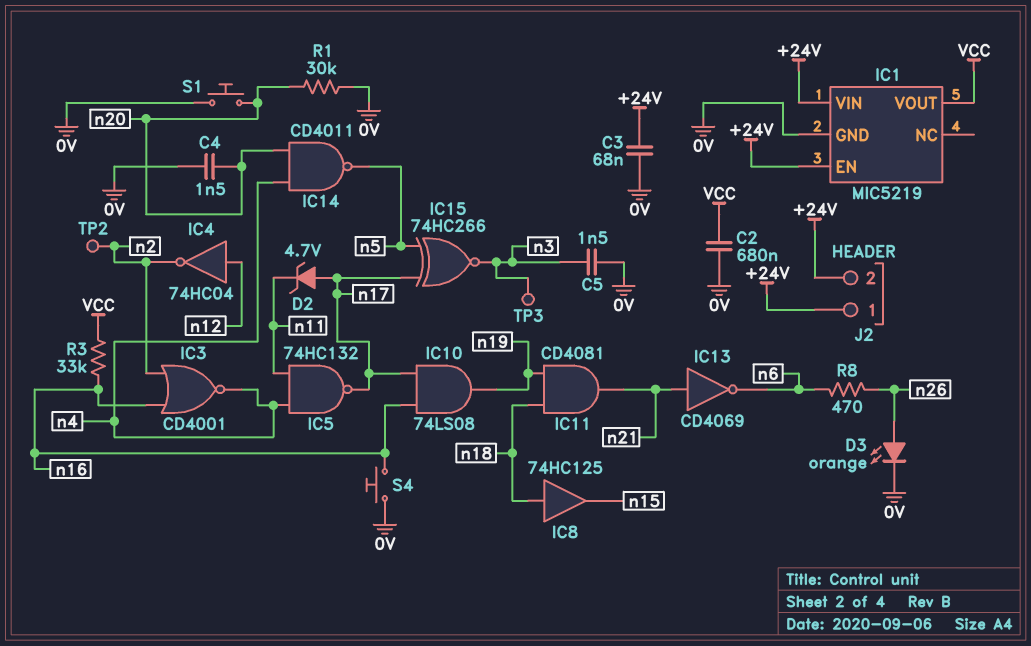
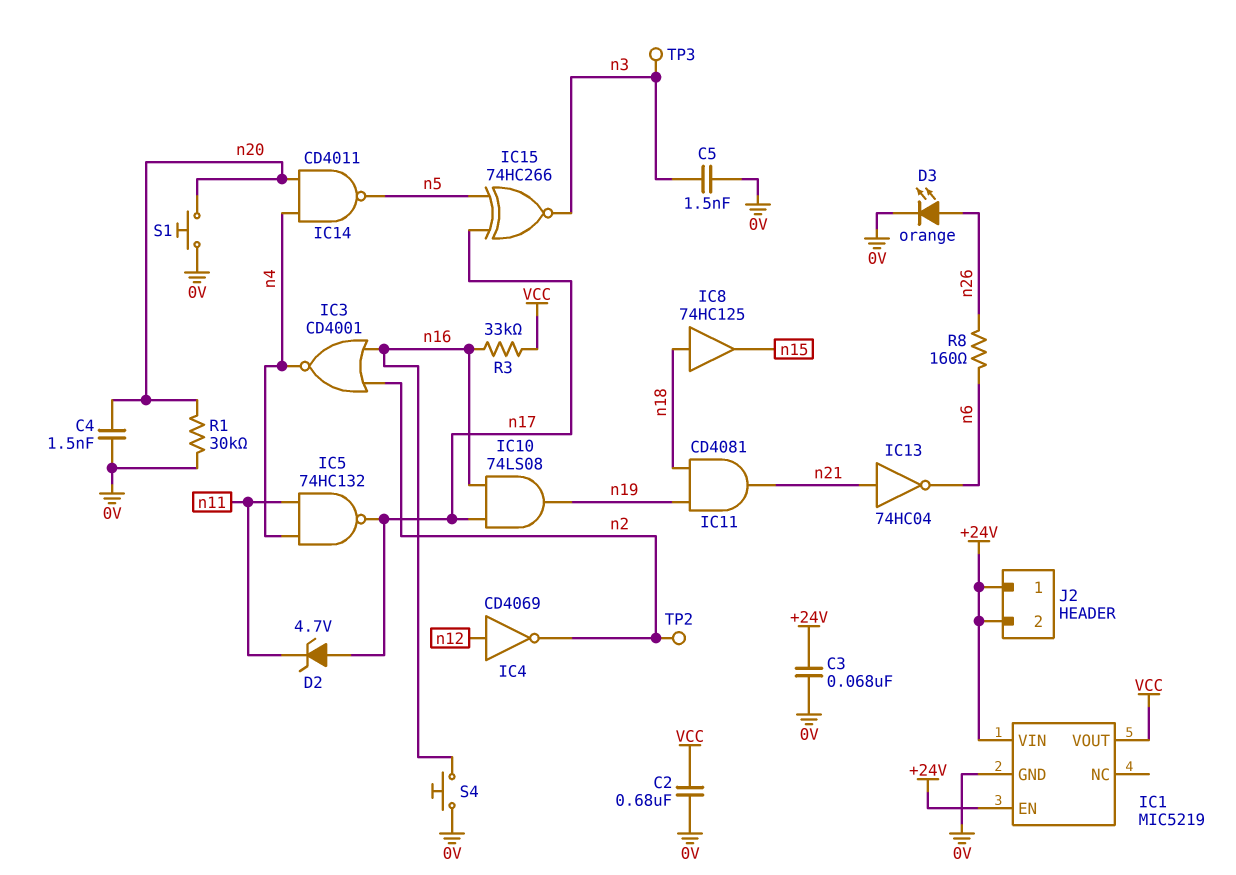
IC4: NOT 74HC04 (in n12, out n2) -> NOT CD4069 (in n12, out n2)
IC13: NOT CD4069 (in n21, out n6) -> NOT 74HC04 (in n21, out n6)
R8: 470 (n6, n26) -> 160 (n6, n26)

